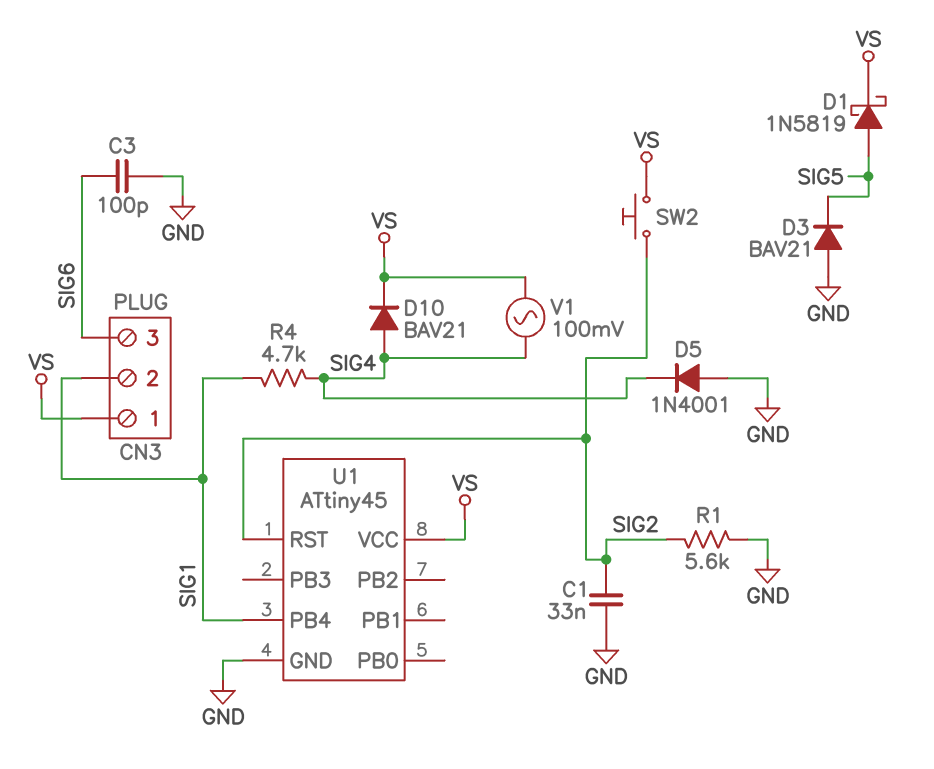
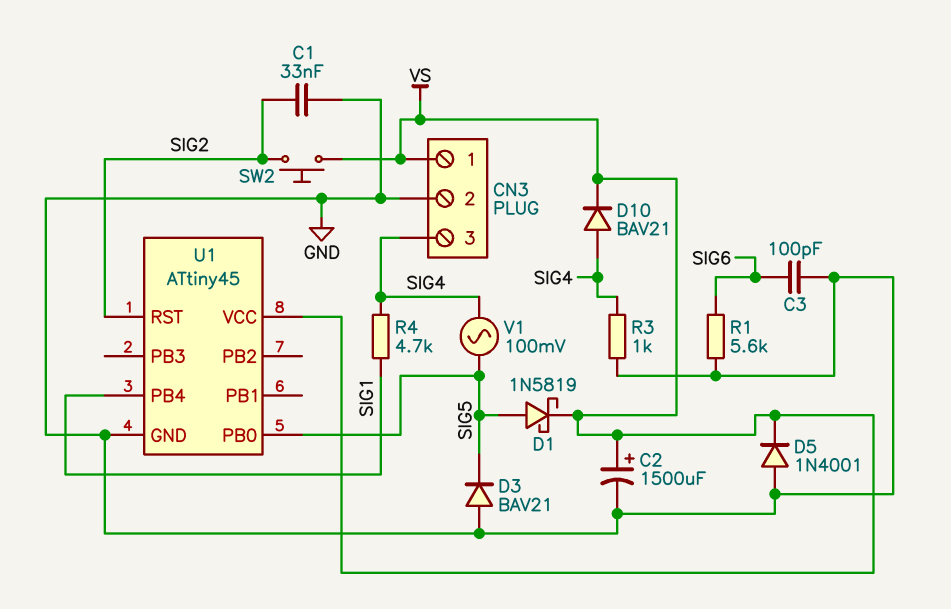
C2: none -> 1500uF (plus VS, minus GND)
CN3 pin 2: SIG1 -> GND
CN3 pin 3: SIG6 -> SIG4
D5: diode 1N4001 (A GND, K SIG4) -> diode 1N4001 (A GND, K VS)
R1: 5.6k (GND, SIG2) -> 5.6k (GND, SIG6)
R3: none -> 1k (GND, SIG4)
U1 pin PB0: none -> SIG5
V1: AC 100mV (SIG4, VS) -> AC 100mV (SIG4, SIG5)

